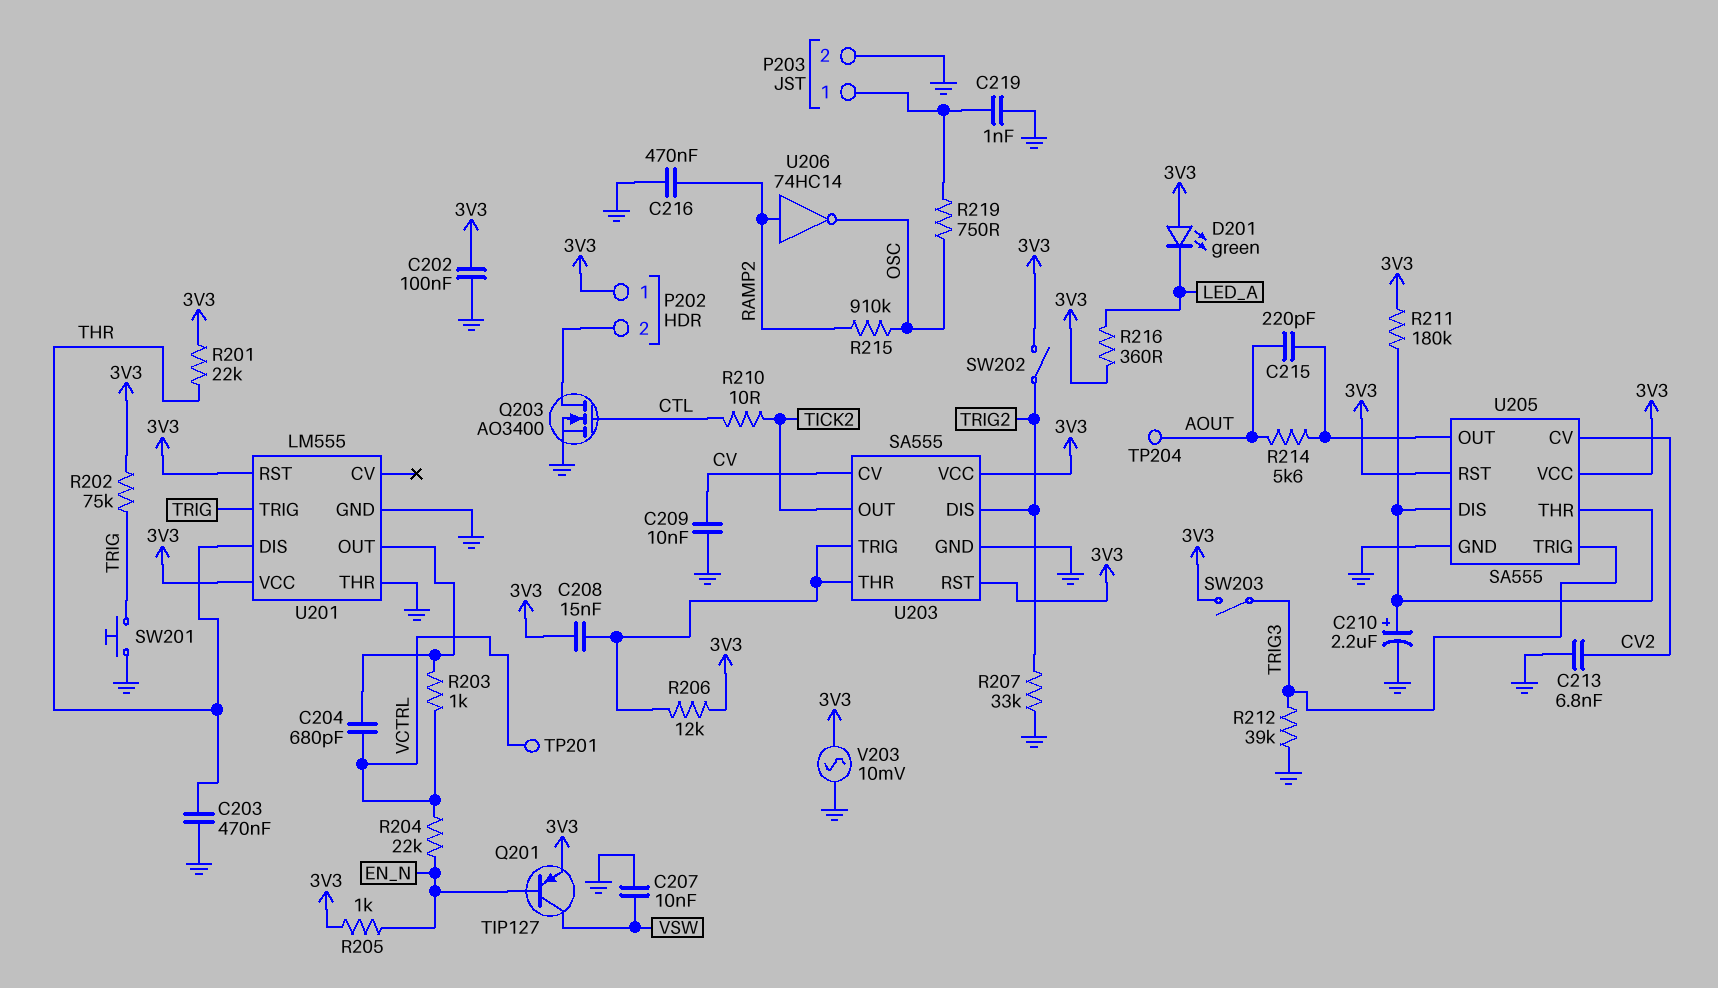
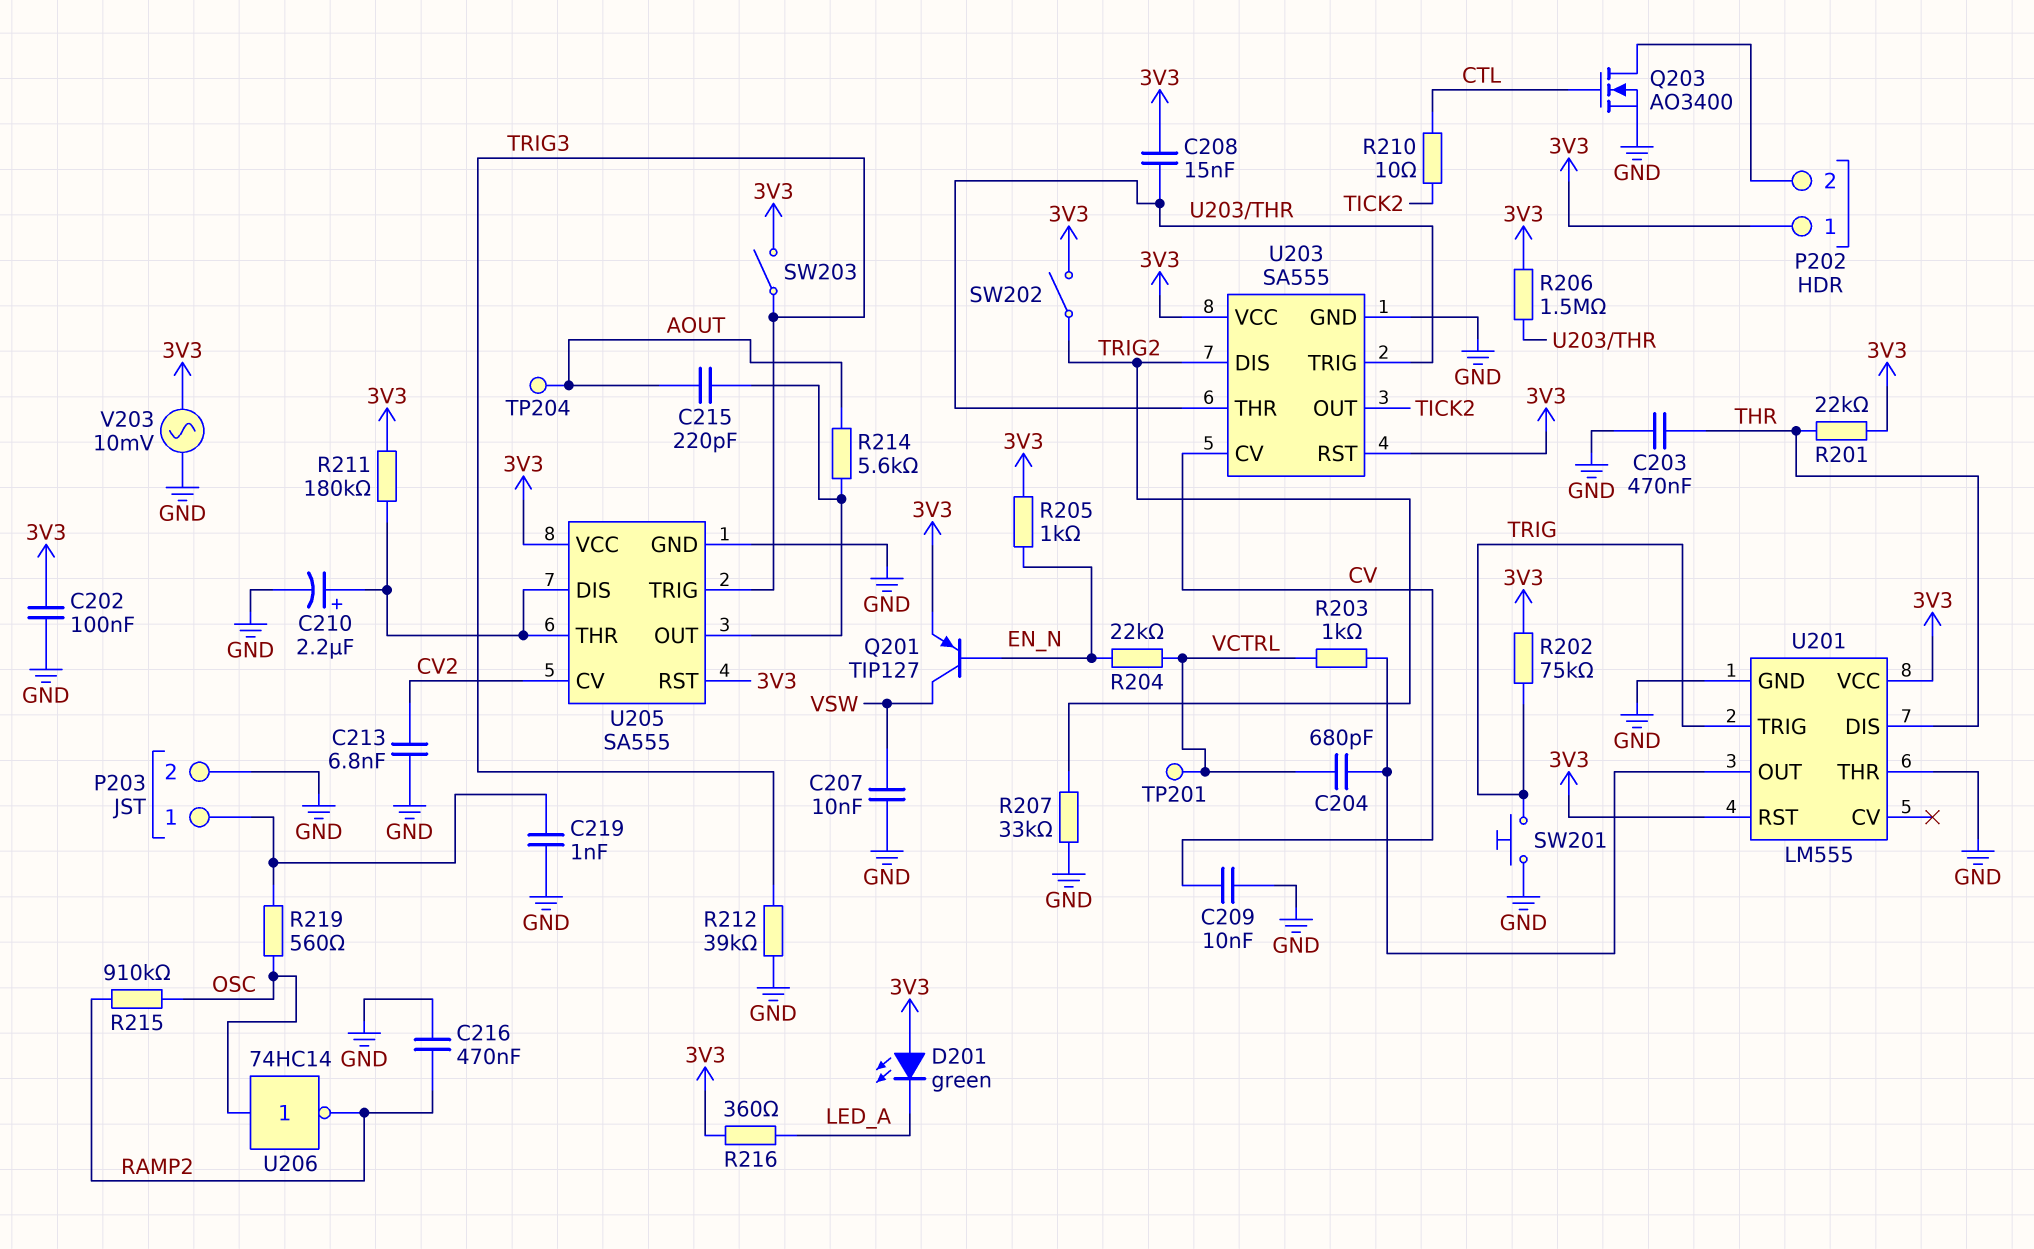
R206: 12k (3V3, U203/THR) -> 1.5M (3V3, U203/THR)
R219: 750 (OSC, P203/1) -> 560 (OSC, P203/1)
U206: NOT 74HC14 (in RAMP2, out OSC) -> NOT 74HC14 (in OSC, out RAMP2)

